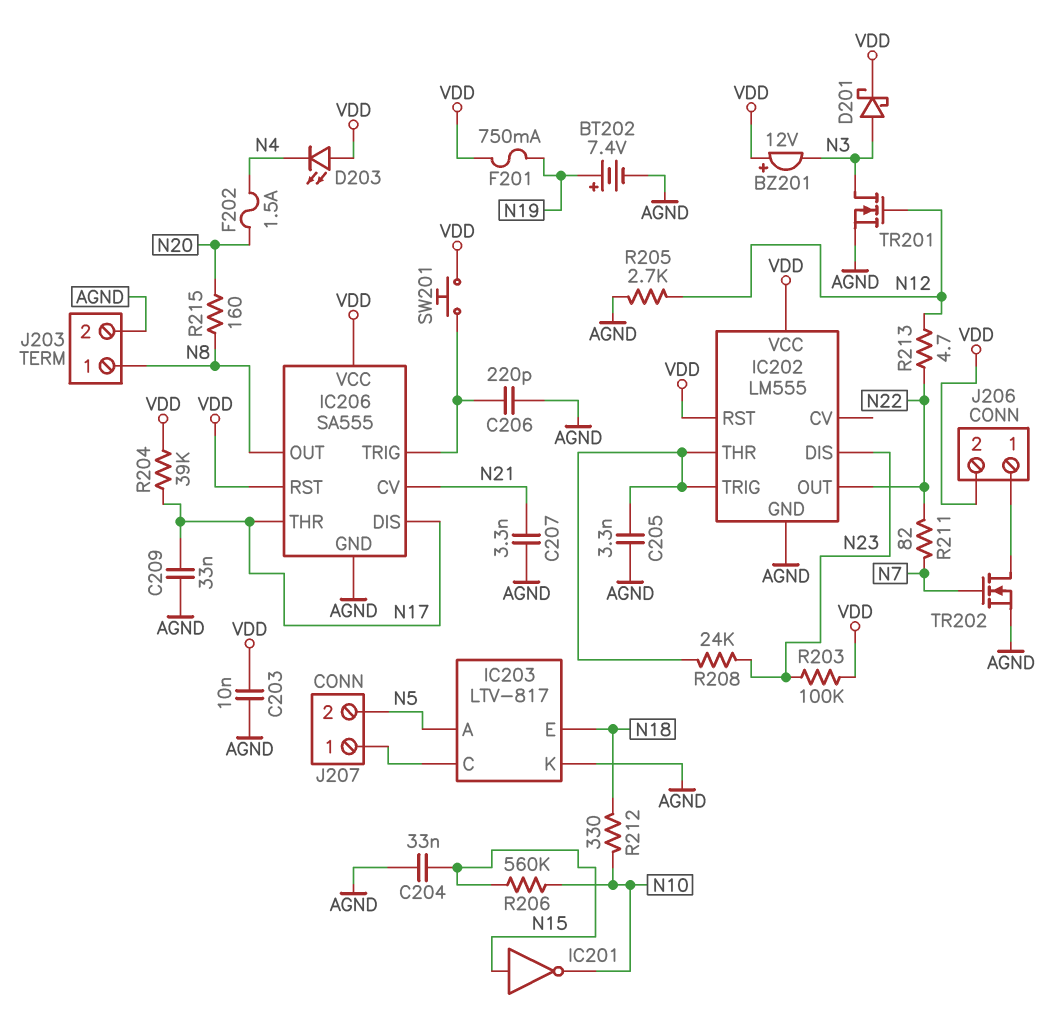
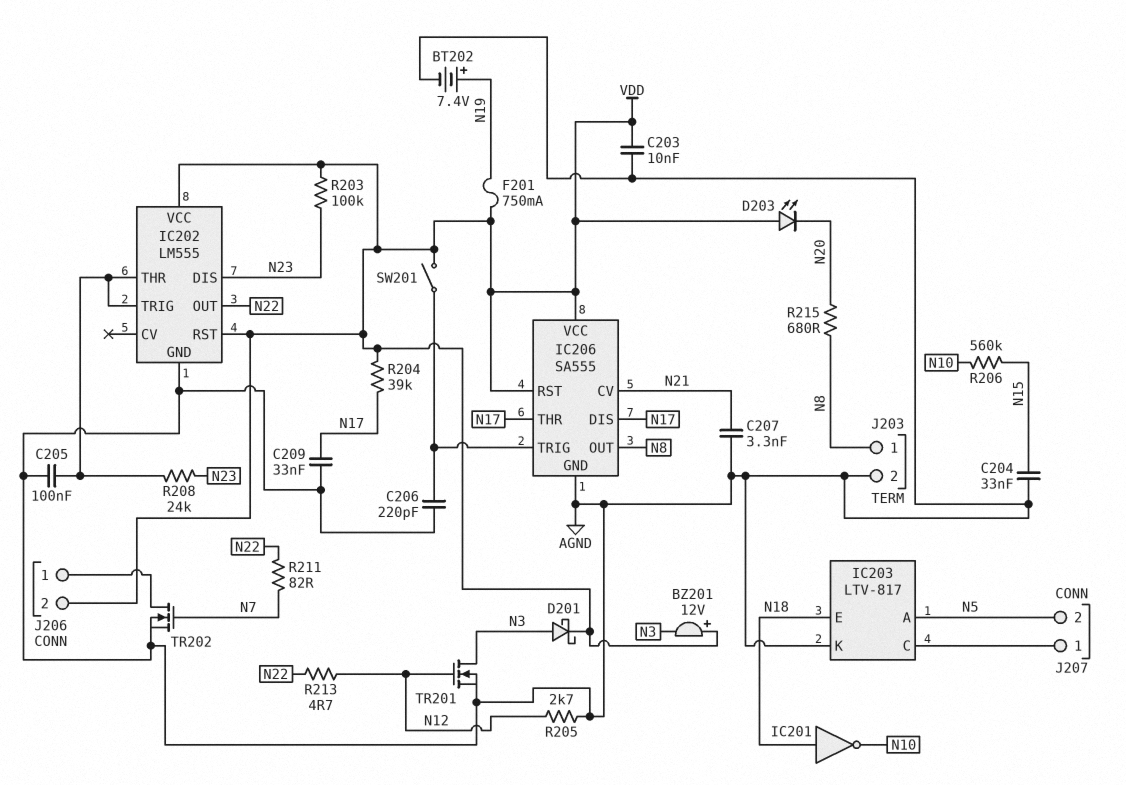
C205: 3.3nF (AGND, IC202/THR) -> 100nF (AGND, IC202/THR)
D203: LED (A VDD, K N4) -> LED (A VDD, K N20)
F202: 1.5A (N4, N20) -> none
IC201: NOT (in N15, out N10) -> NOT (in N18, out N10)
R212: 330 (N10, N18) -> none
R215: 160 (N8, N20) -> 680 (N8, N20)
SW201: button (IC206/TRIG, VDD) -> switch (IC206/TRIG, VDD)

